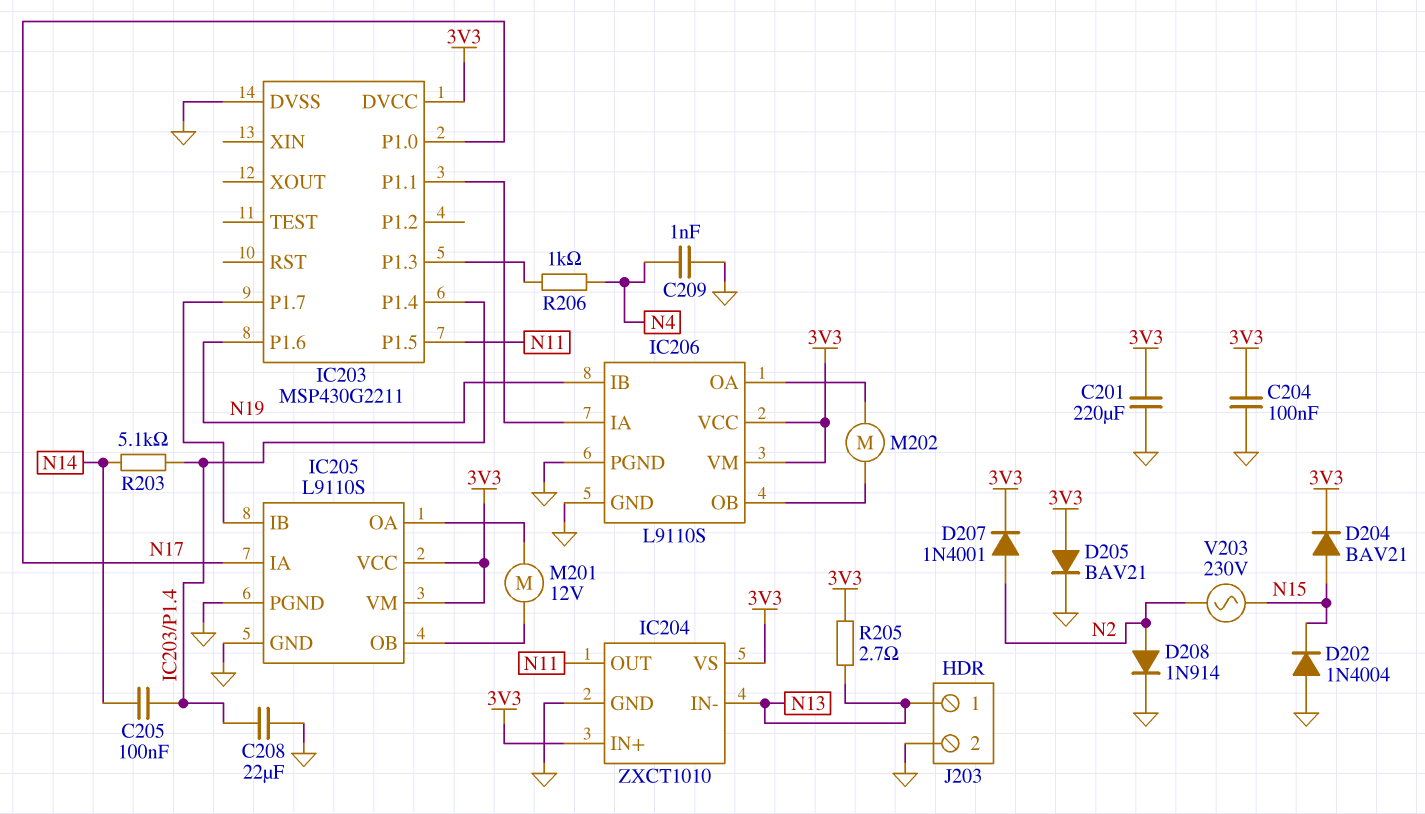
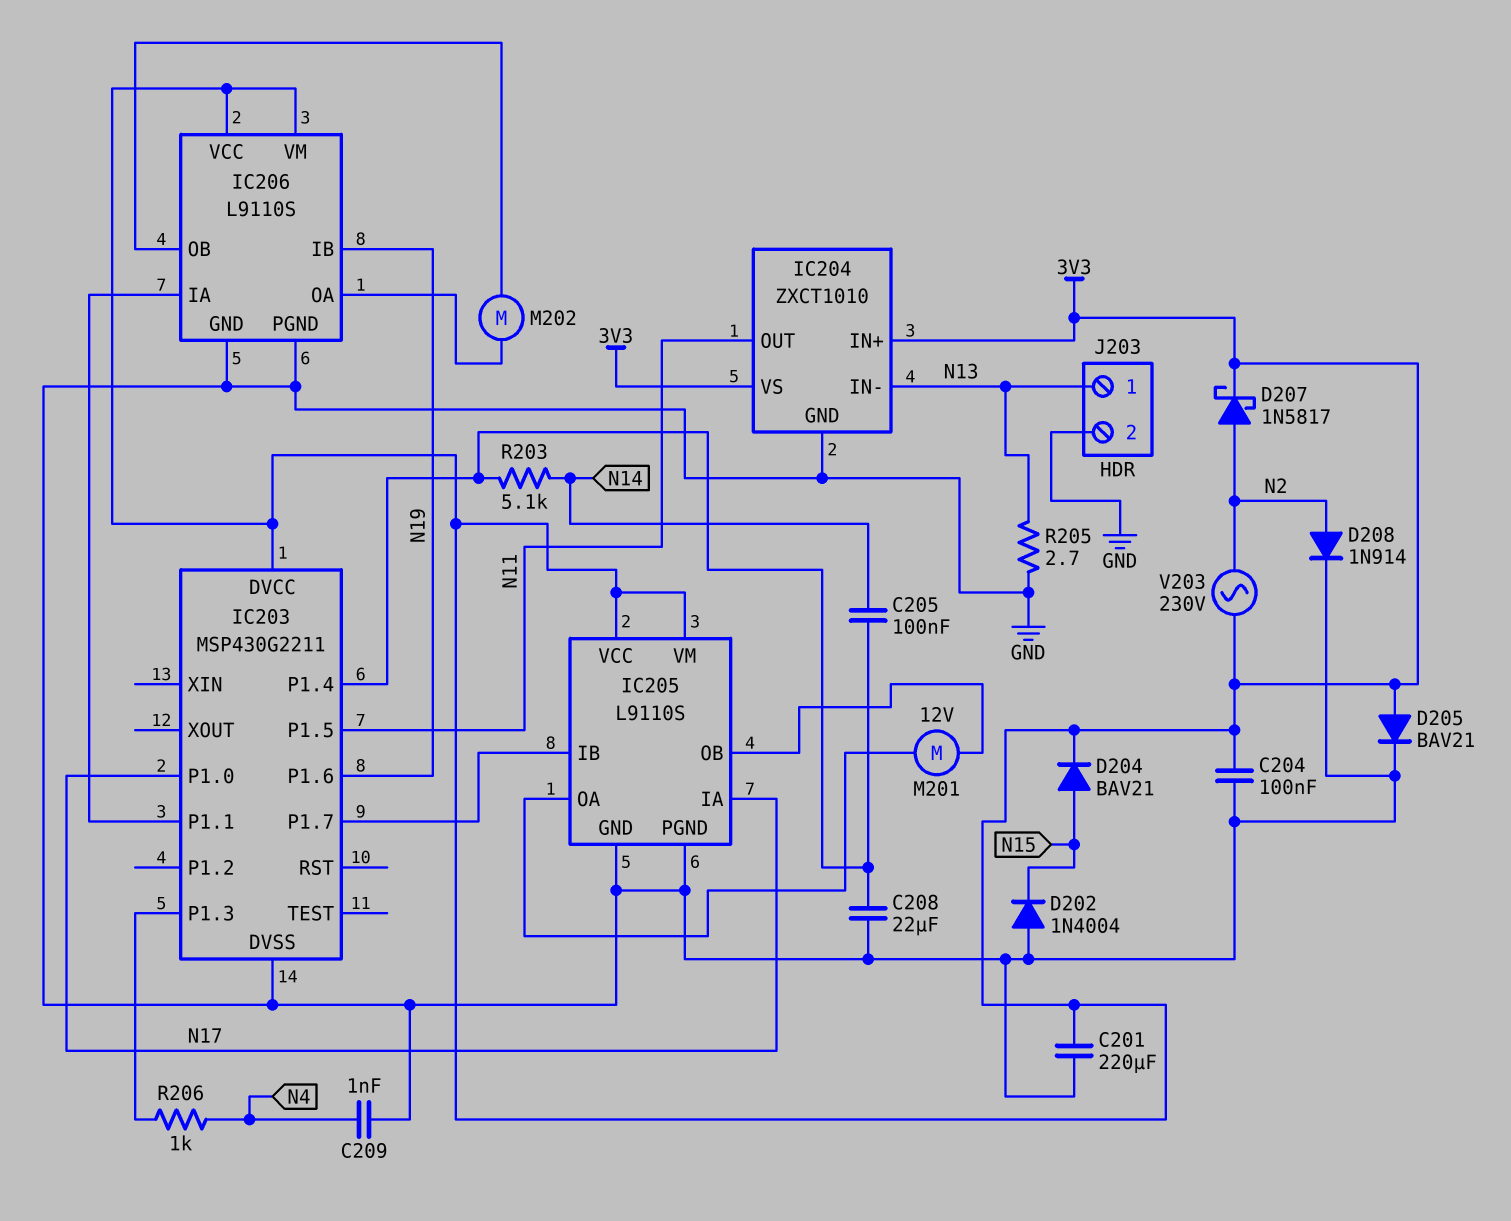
D207: diode 1N4001 (A N2, K 3V3) -> schottky 1N5817 (A N2, K 3V3)
R205: 2.7 (3V3, N13) -> 2.7 (GND, N13)
V203: AC 230V (N2, N15) -> AC 230V (3V3, N2)

